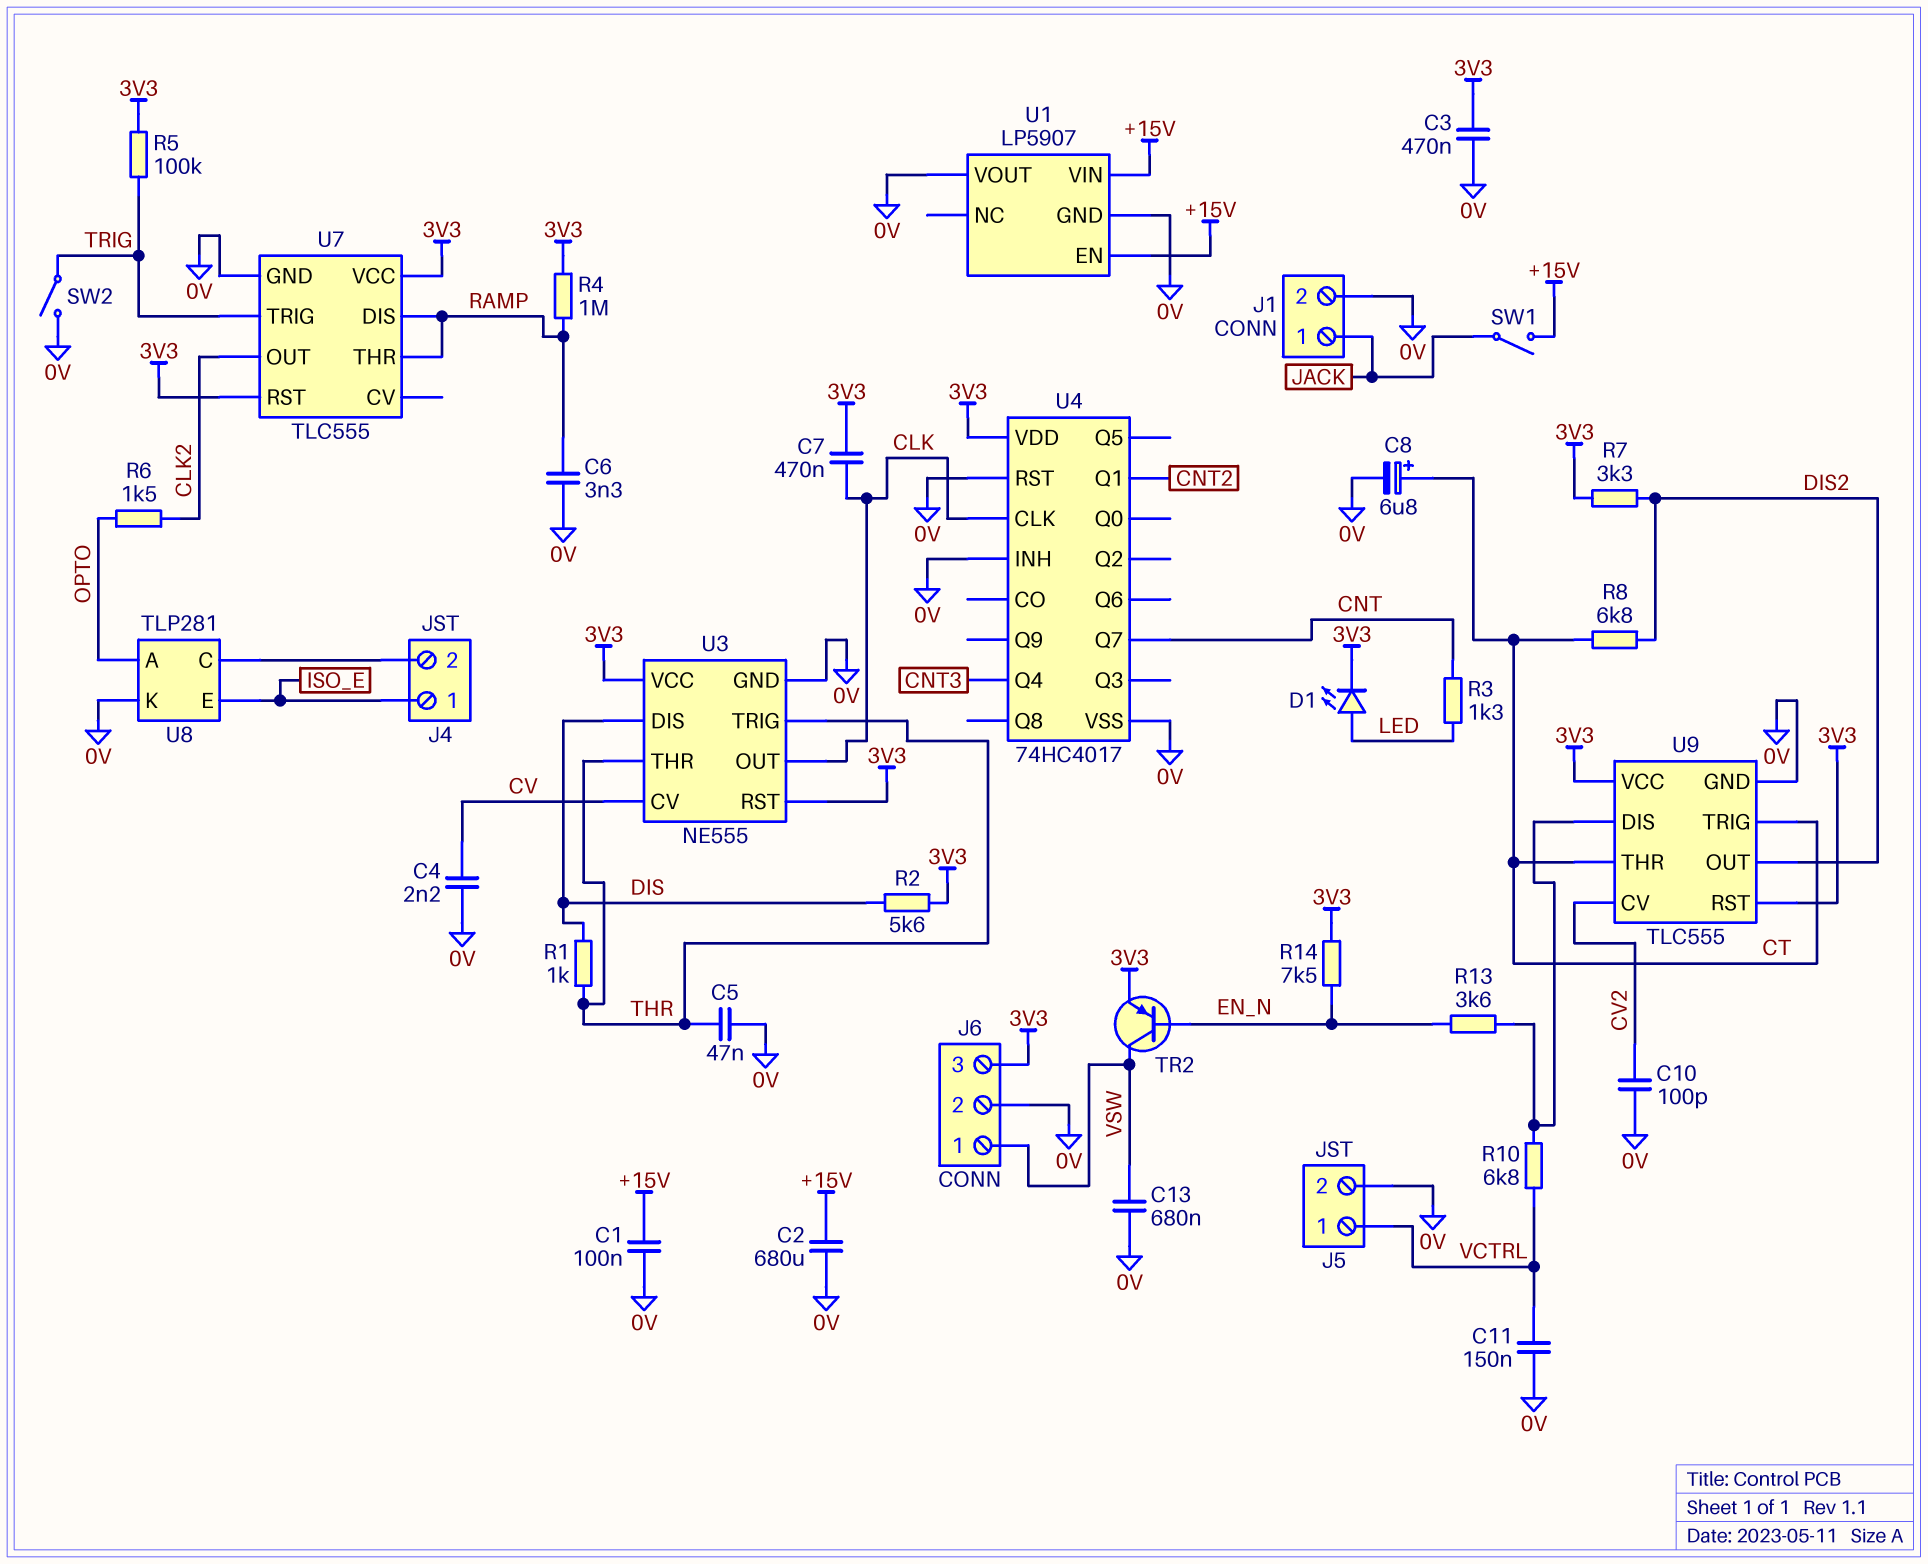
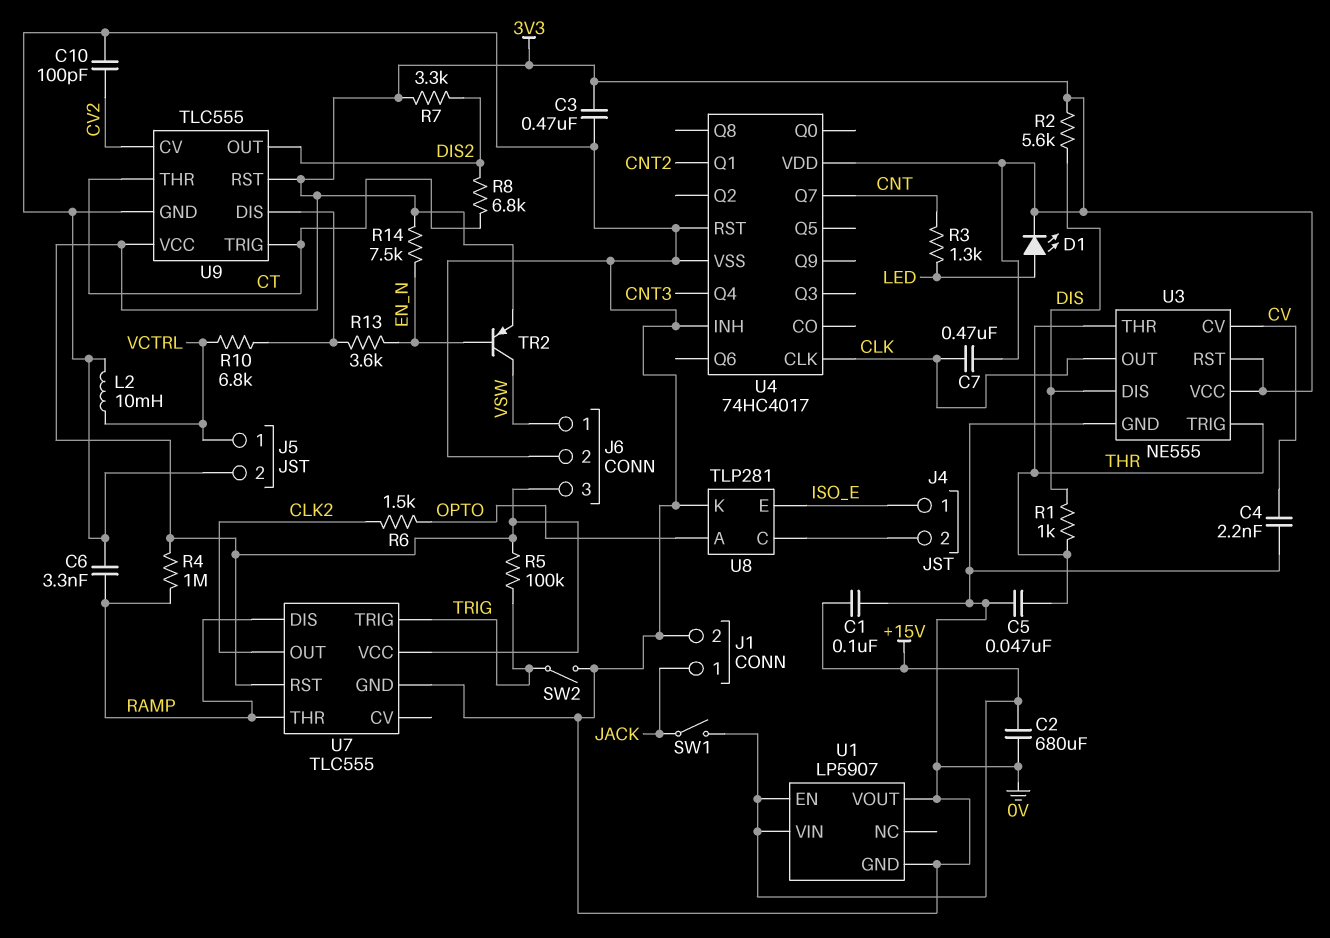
C8: 6.8uF (plus CT, minus 0V) -> none
C11: 150nF (0V, VCTRL) -> none
C13: 680nF (0V, VSW) -> none
L2: none -> 10mH (0V, VCTRL)

